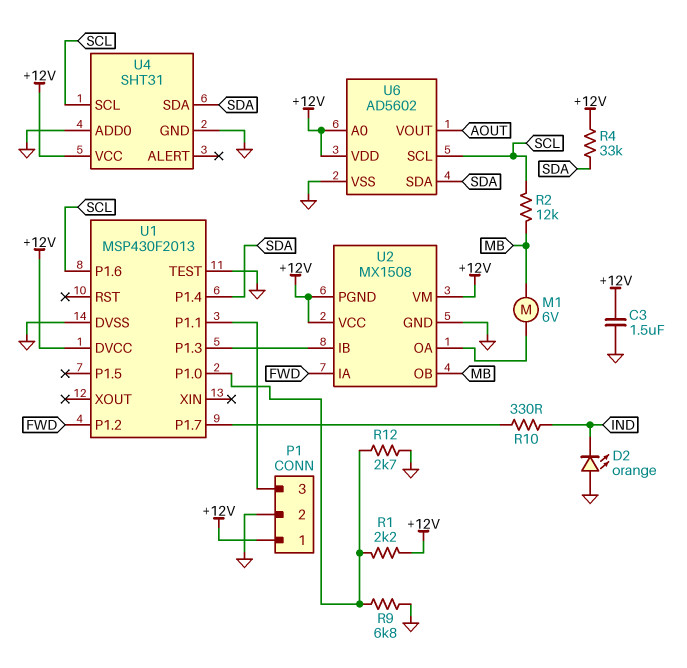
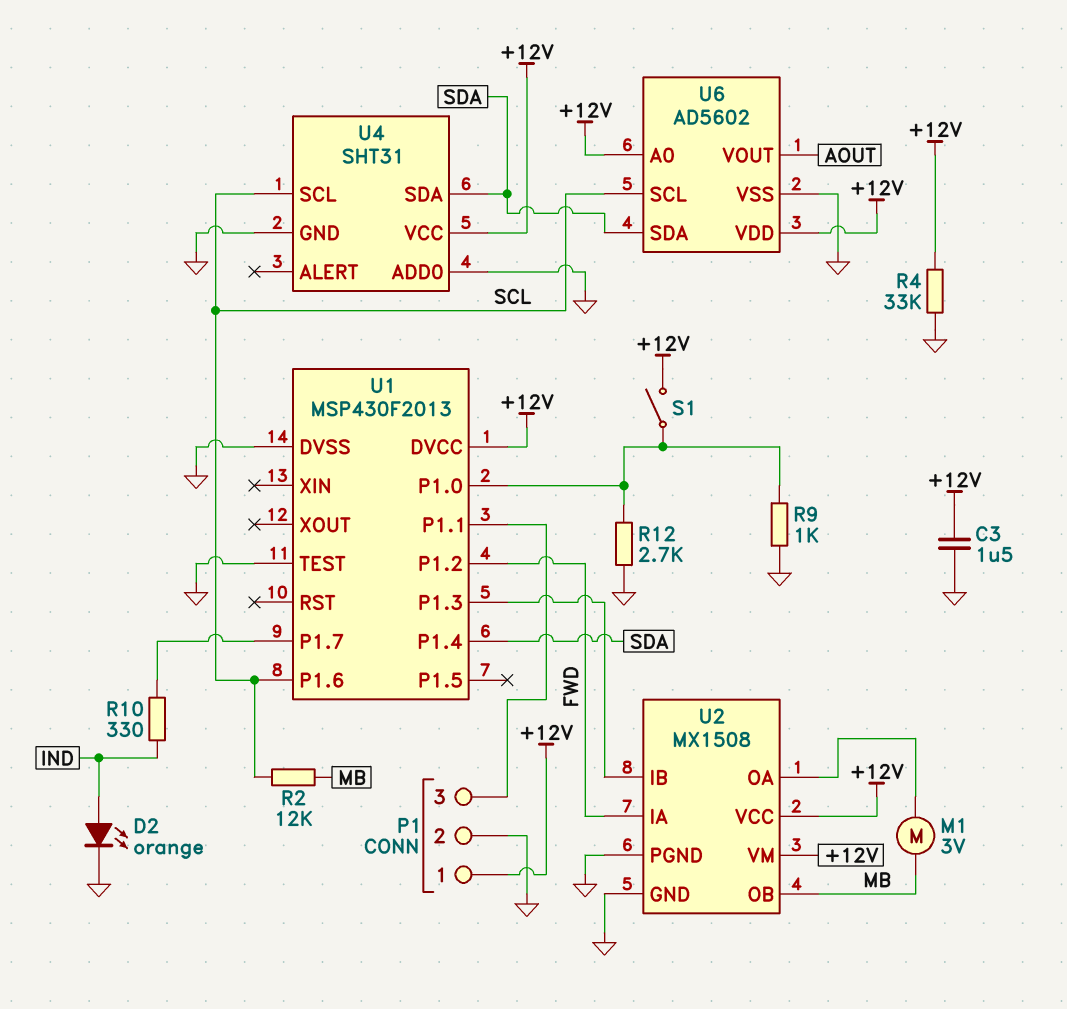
D2: LED orange (A GND, K IND) -> LED orange (A IND, K GND)
M1: motor 6V (MB, U2/OA) -> motor 3V (MB, U2/OA)
R1: 2.2k (+12V, U1/P1.0) -> none
R4: 33k (+12V, SDA) -> 33k (+12V, GND)
R9: 6.8k (GND, U1/P1.0) -> 1k (GND, U1/P1.0)
S1: none -> switch (+12V, U1/P1.0)
U2 pin PGND: +12V -> GND

